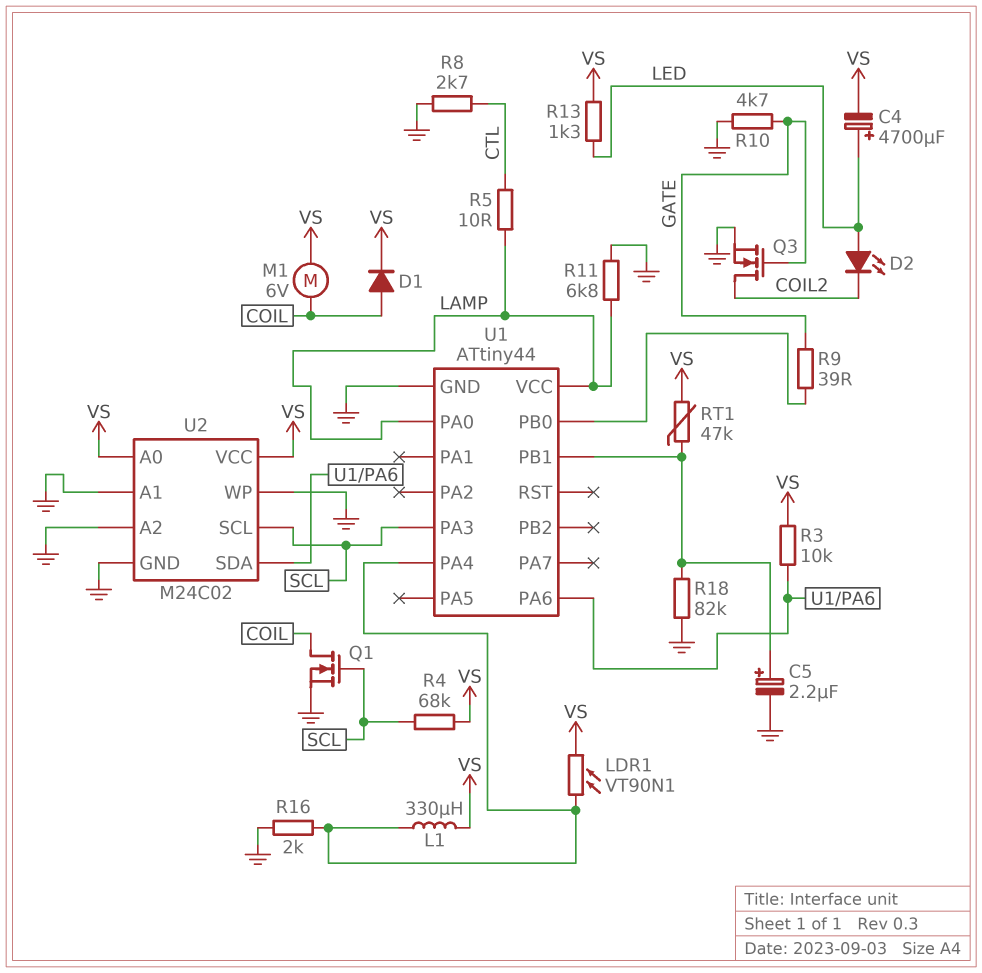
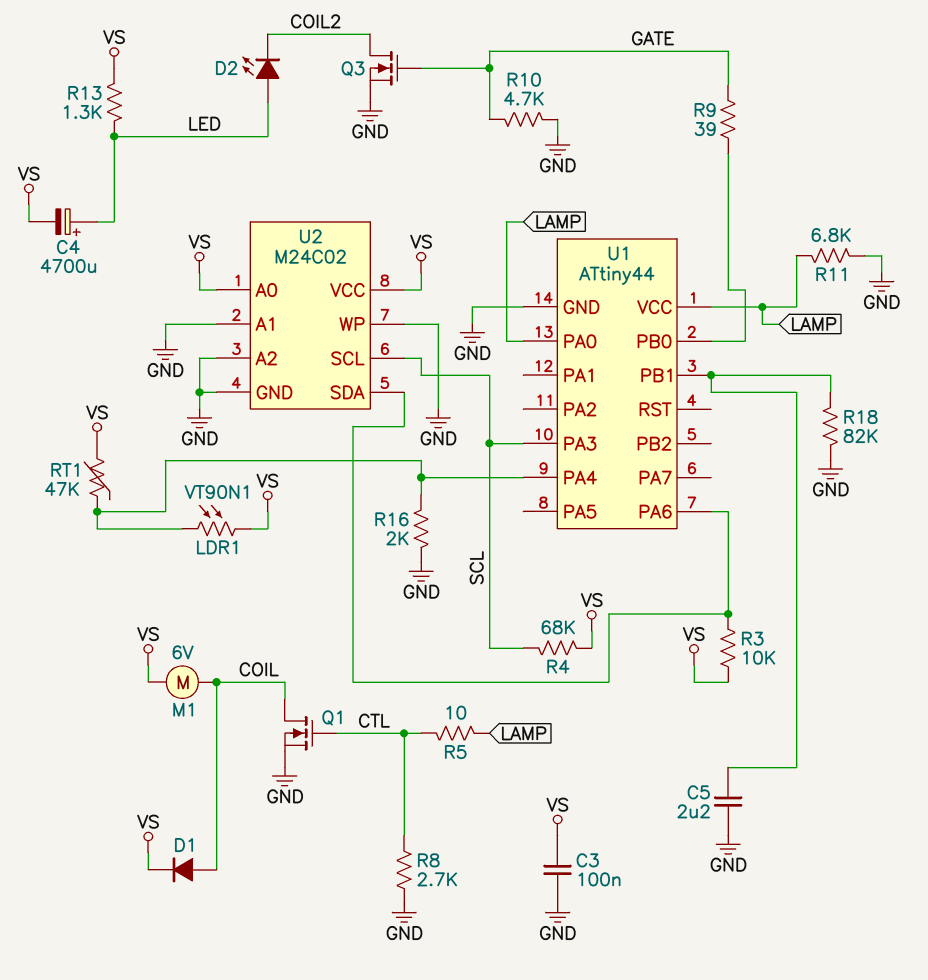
C3: none -> 100nF (GND, VS)
C5: 2.2uF (plus U1/PB1, minus GND) -> 2.2uF (GND, U1/PB1)
L1: 330uH (U1/PA4, VS) -> none
Q1: NMOS (G SCL, D COIL, S GND) -> NMOS (G CTL, D COIL, S GND)
RT1: 47k (U1/PB1, VS) -> 47k (U1/PA4, VS)

